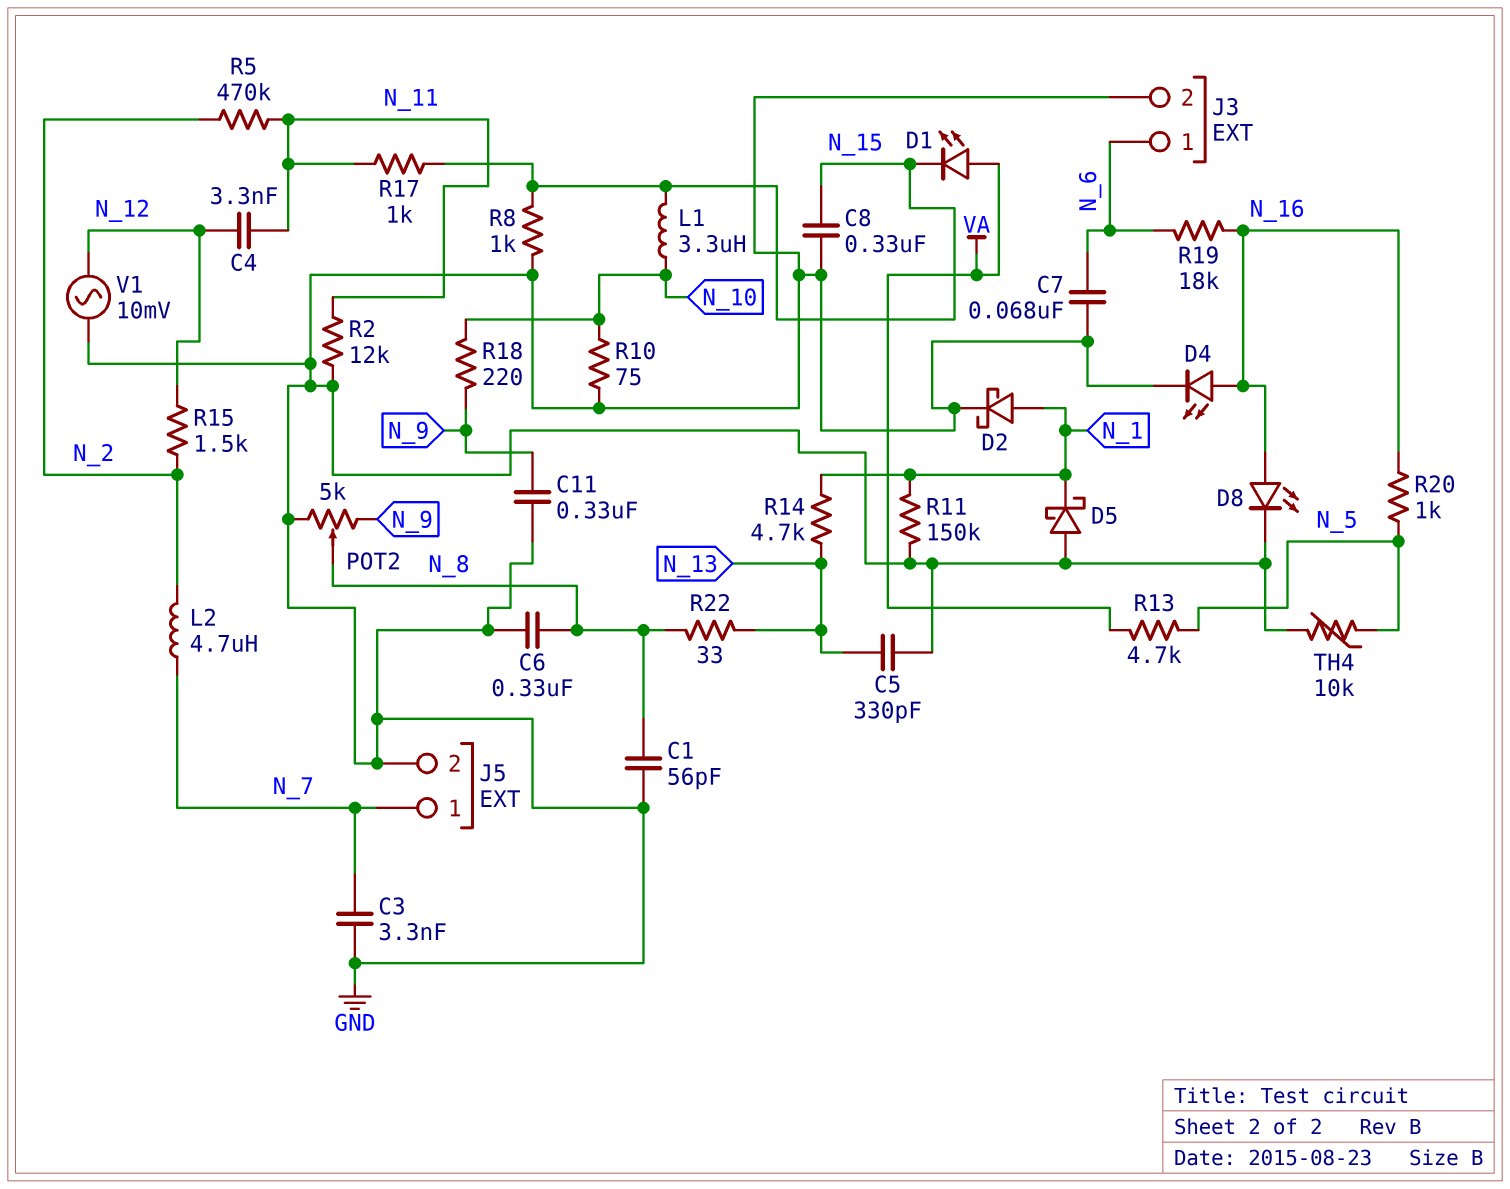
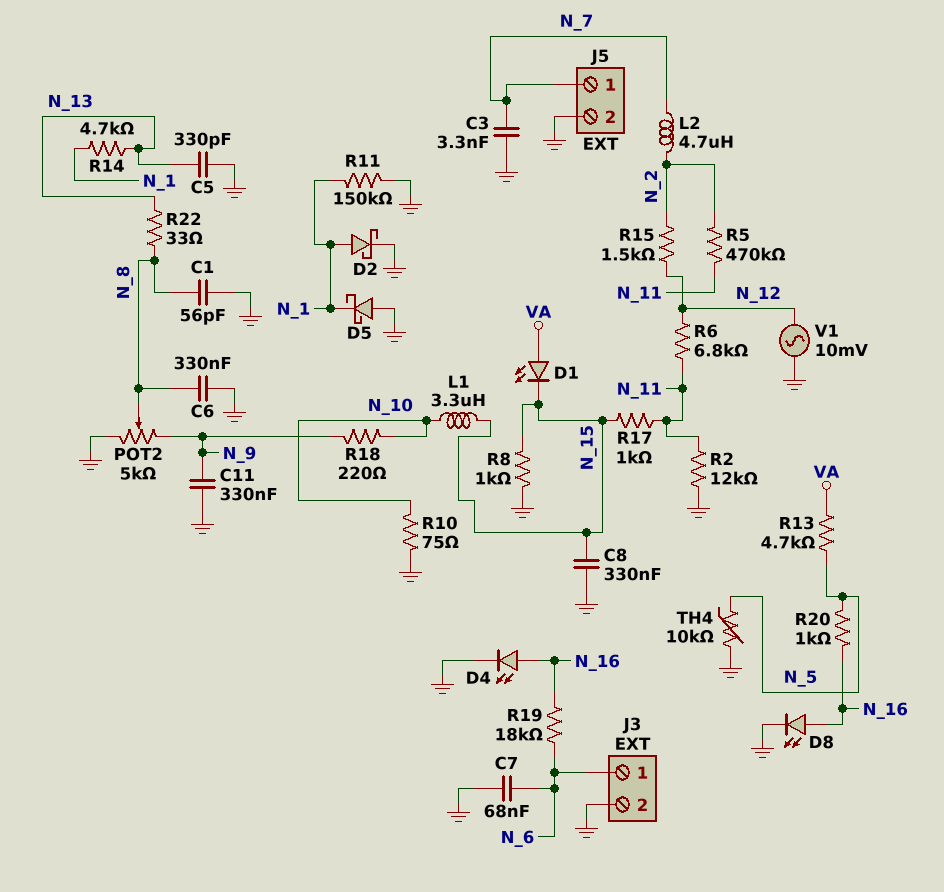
C4: 3.3nF (N_11, N_12) -> none
R6: none -> 6.8k (N_11, N_12)

